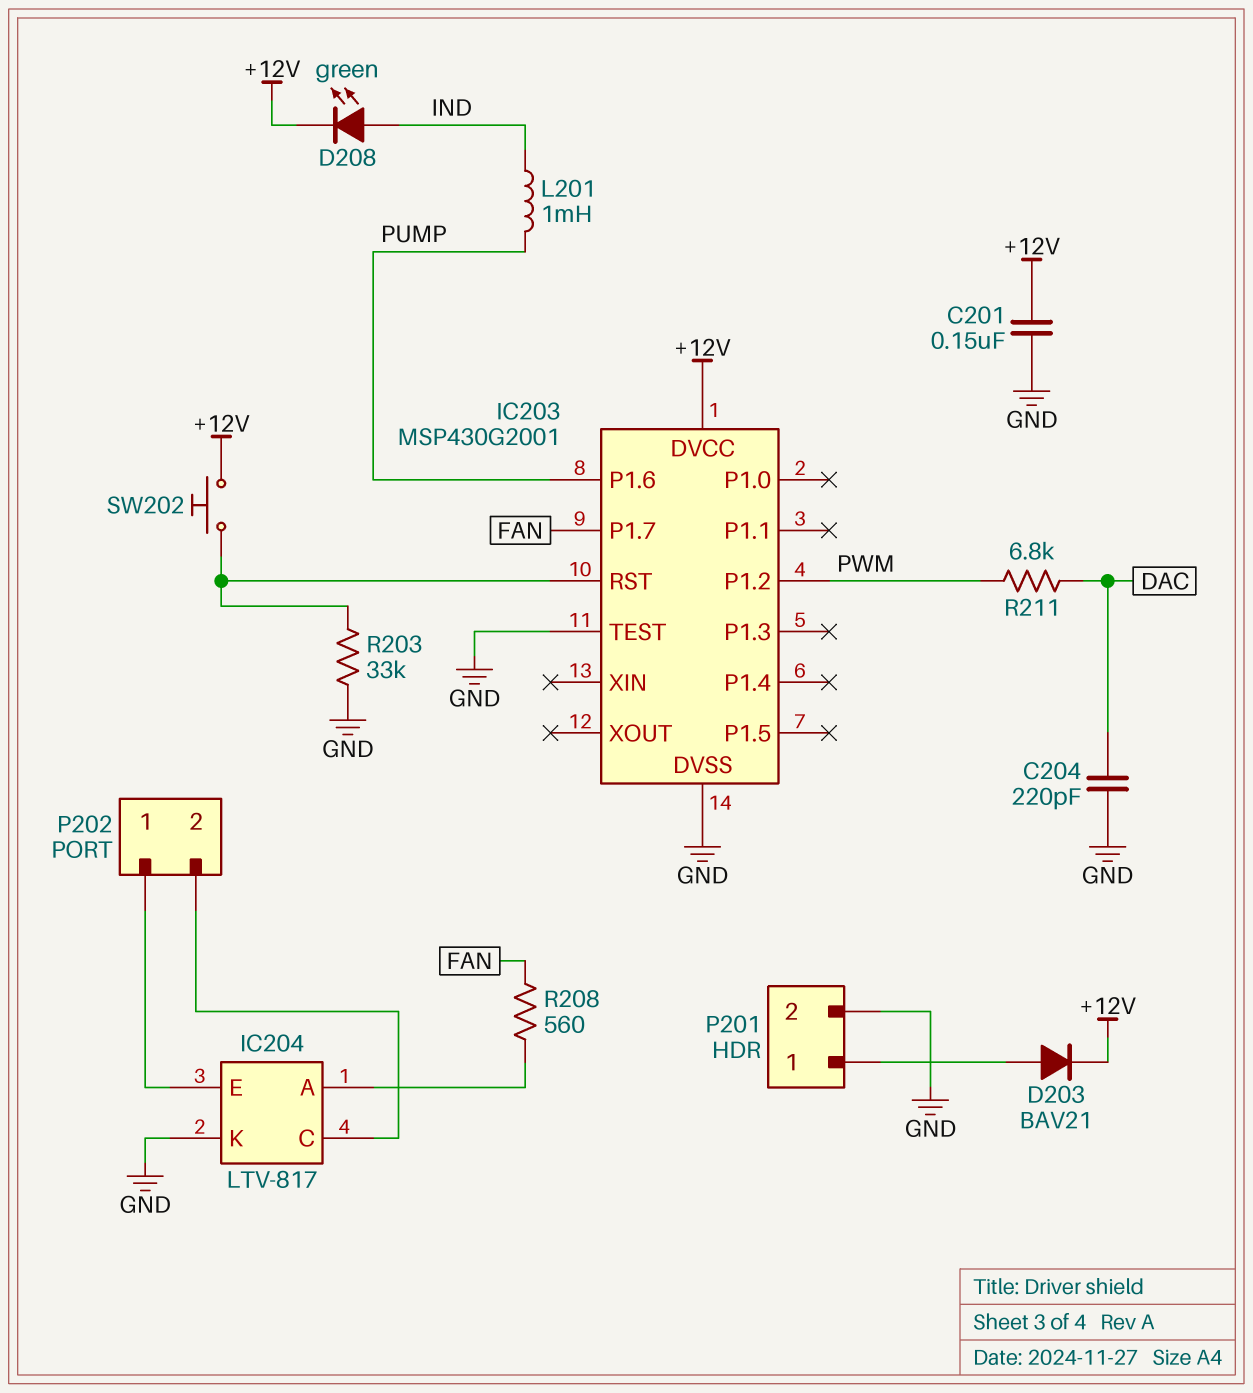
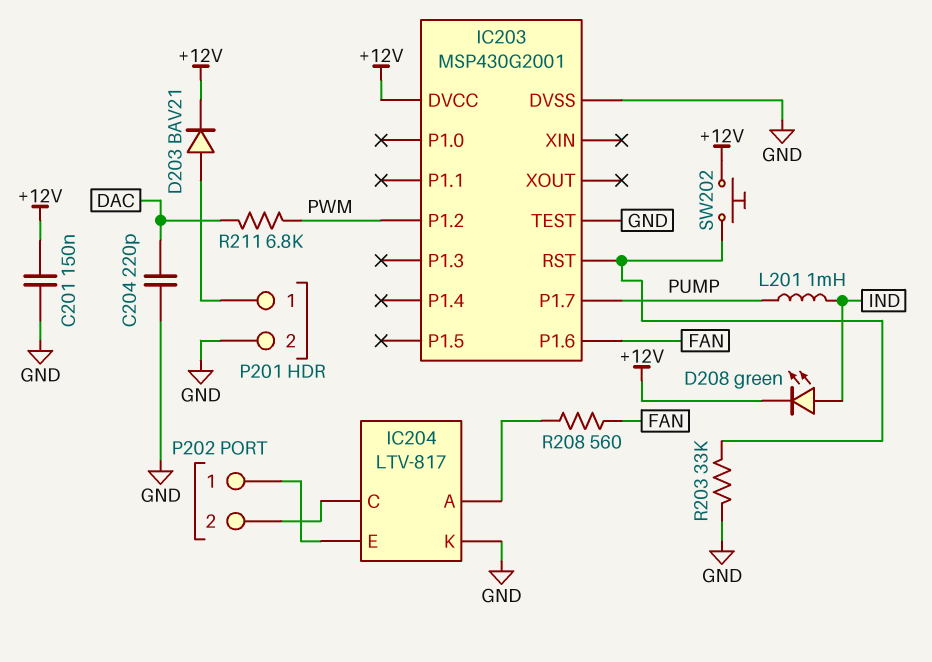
IC203 pin P1.6: PUMP -> FAN
IC203 pin P1.7: FAN -> PUMP

